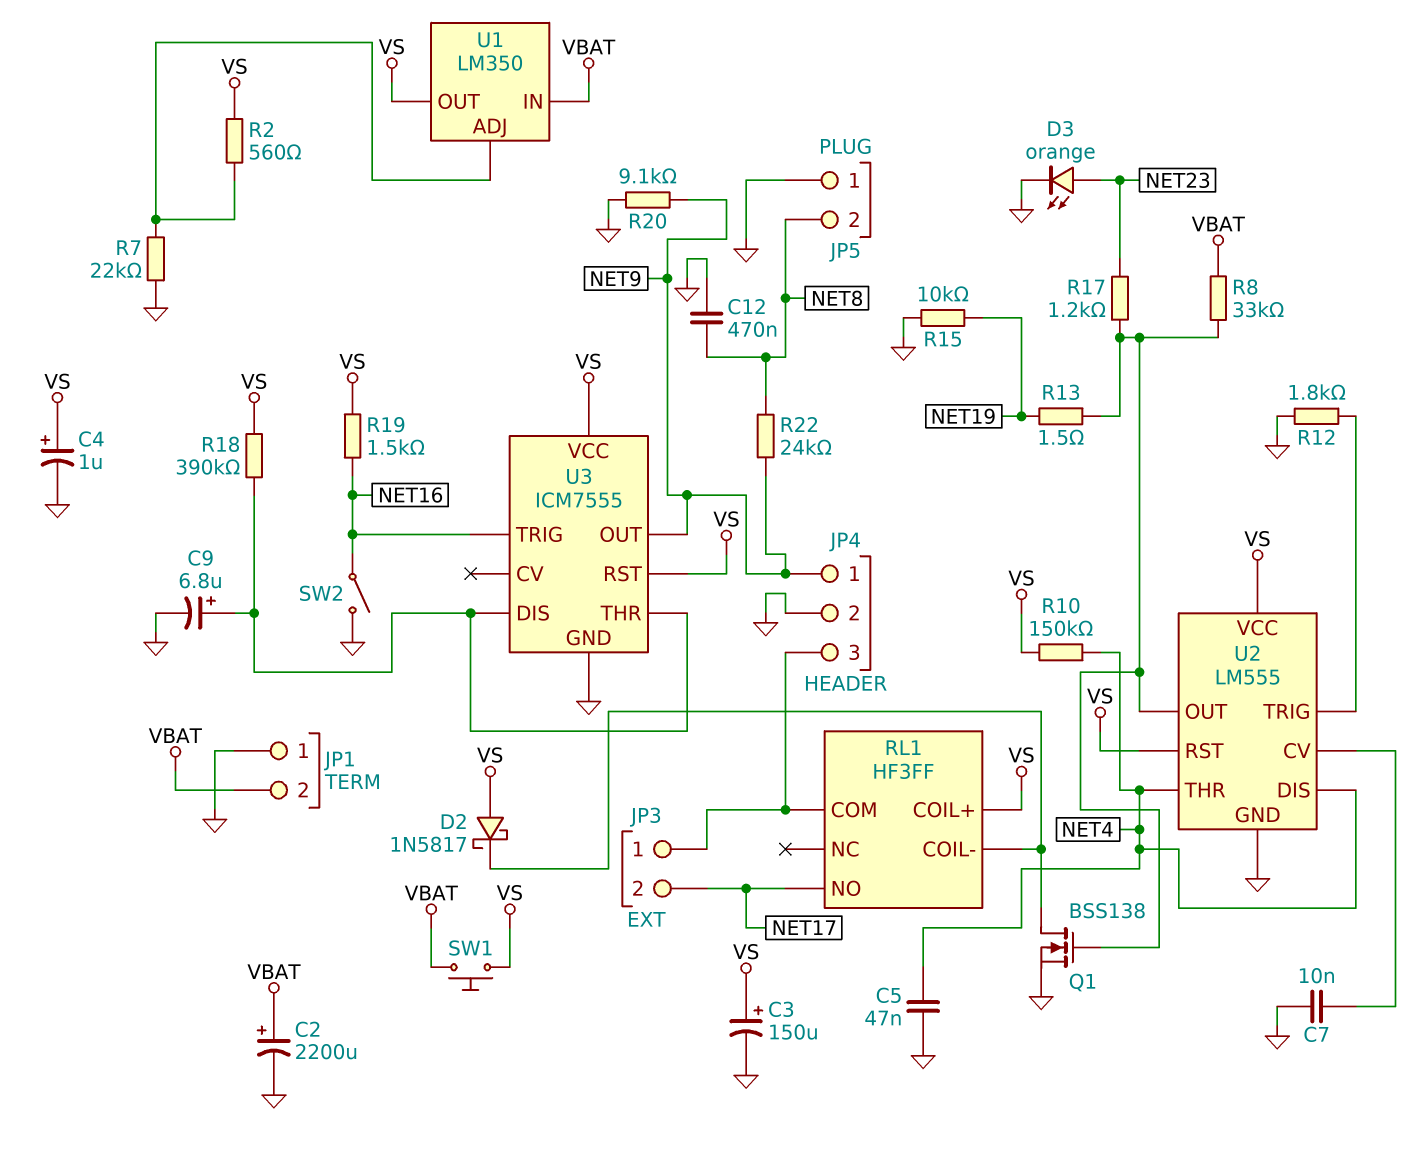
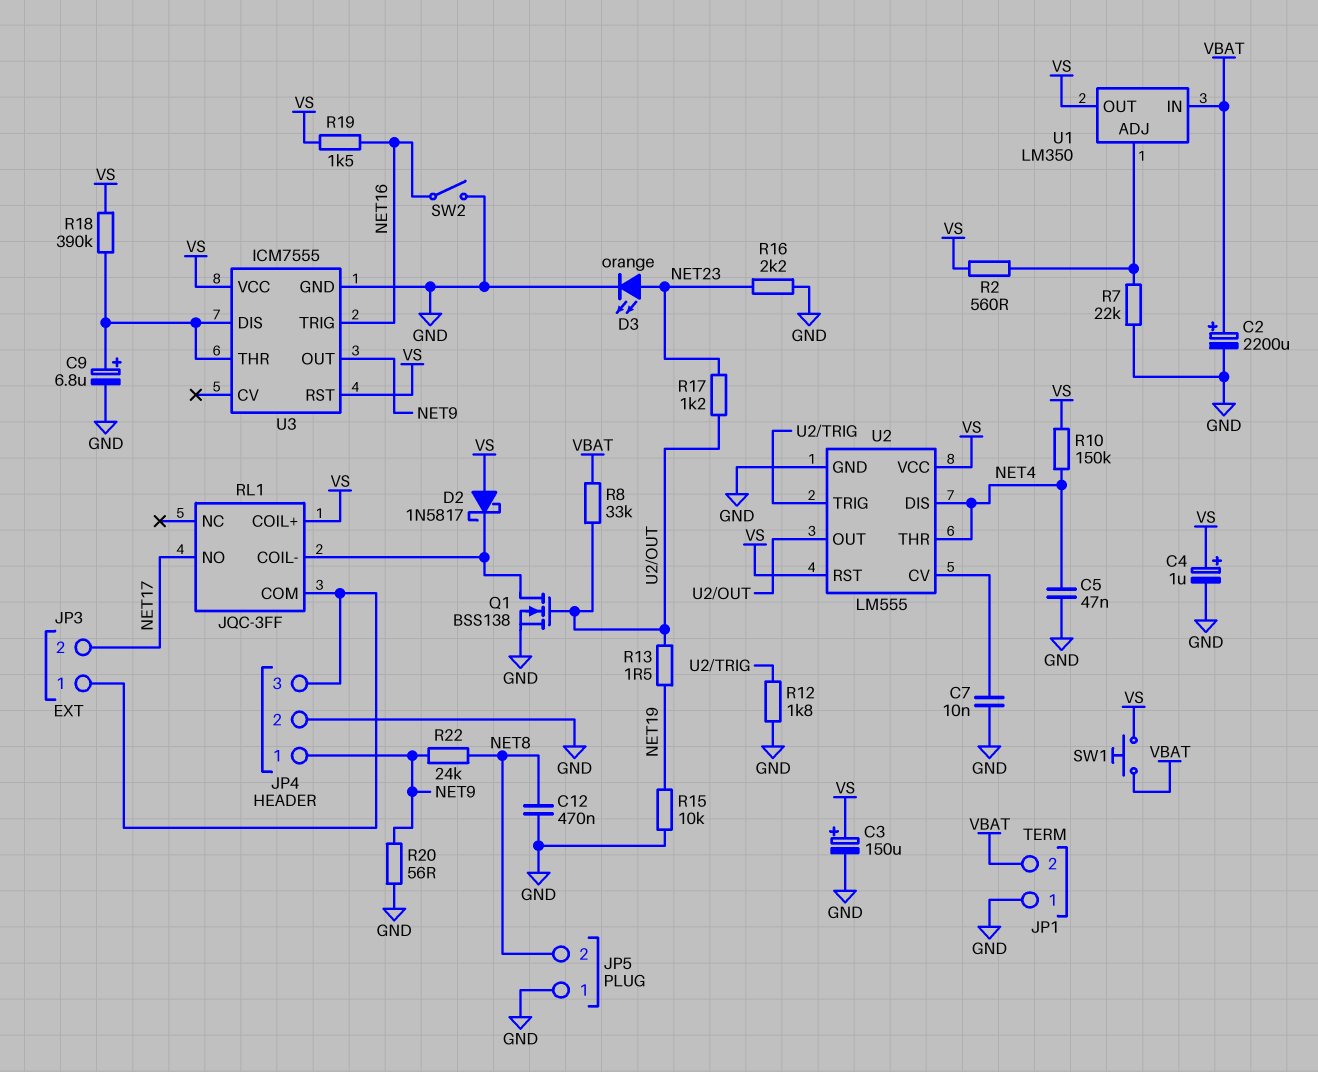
R16: none -> 2.2k (GND, NET23)
R20: 9.1k (GND, NET9) -> 56 (GND, NET9)
RL1: HF3FF -> JQC-3FF

